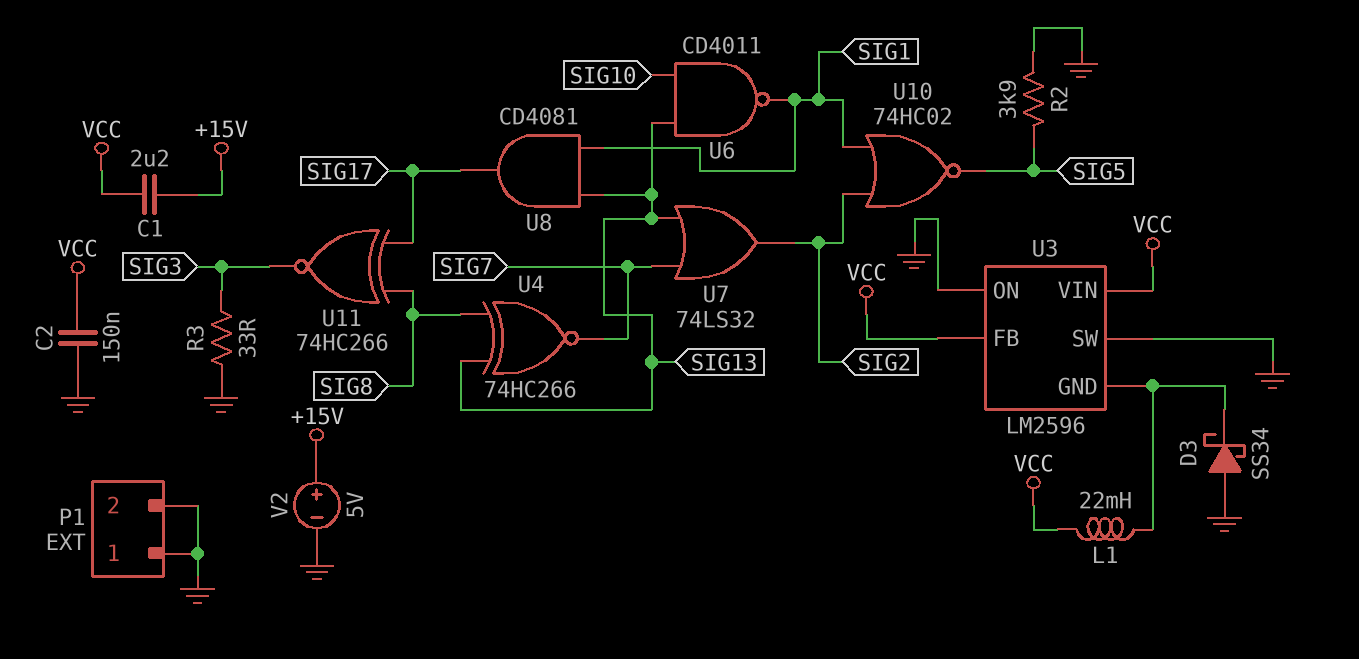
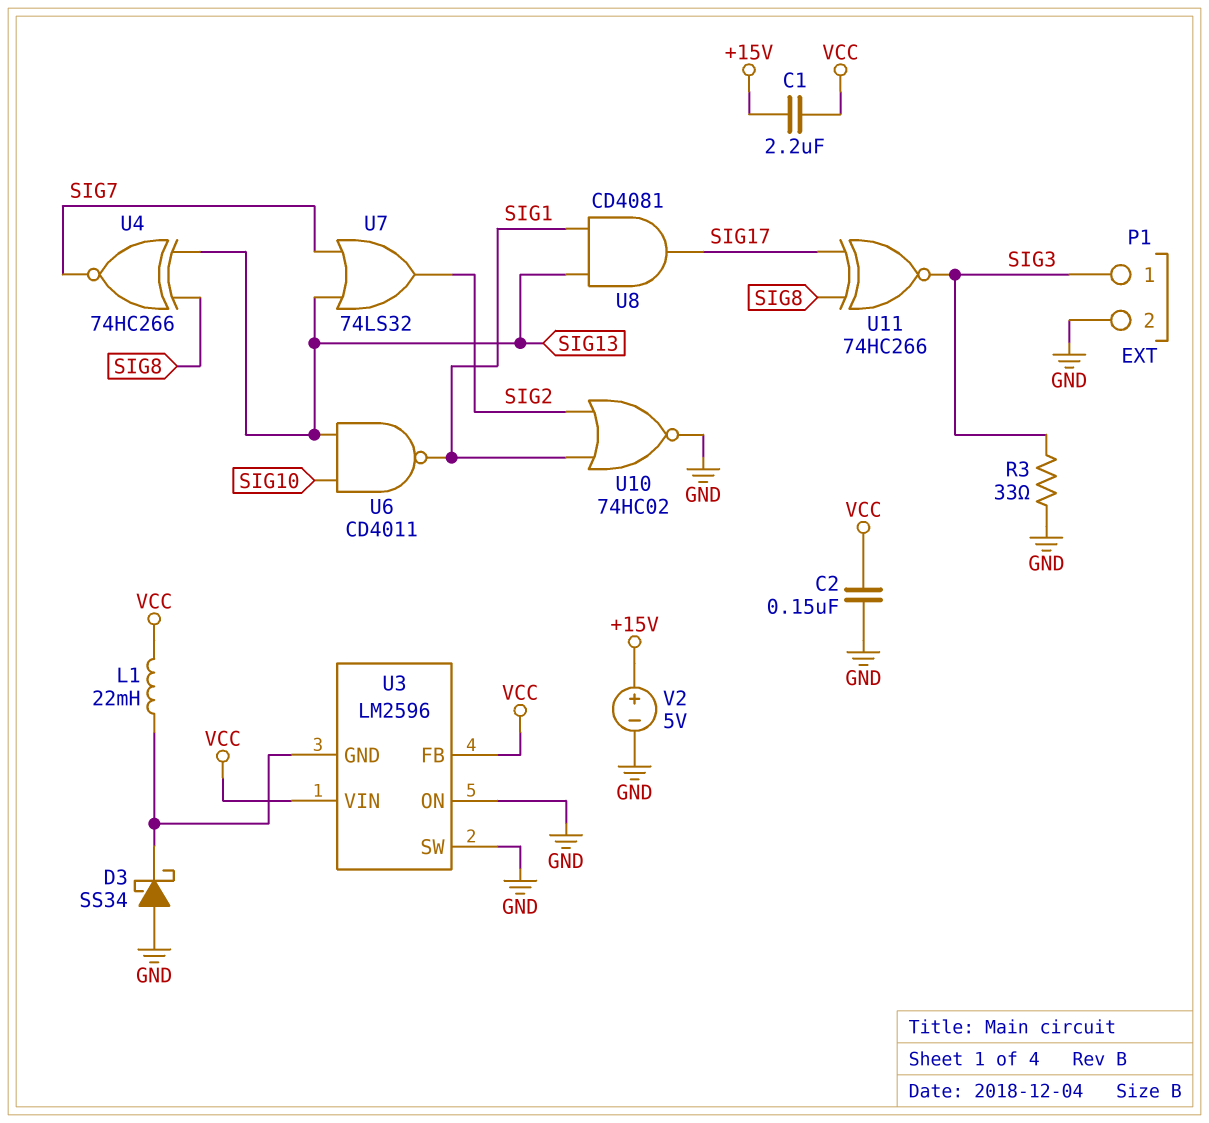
P1 pin 1: GND -> SIG3
R2: 3.9k (GND, SIG5) -> none
U10: NOR 74HC02 (in SIG1, in SIG2, out SIG5) -> NOR 74HC02 (in SIG1, in SIG2, out GND)

